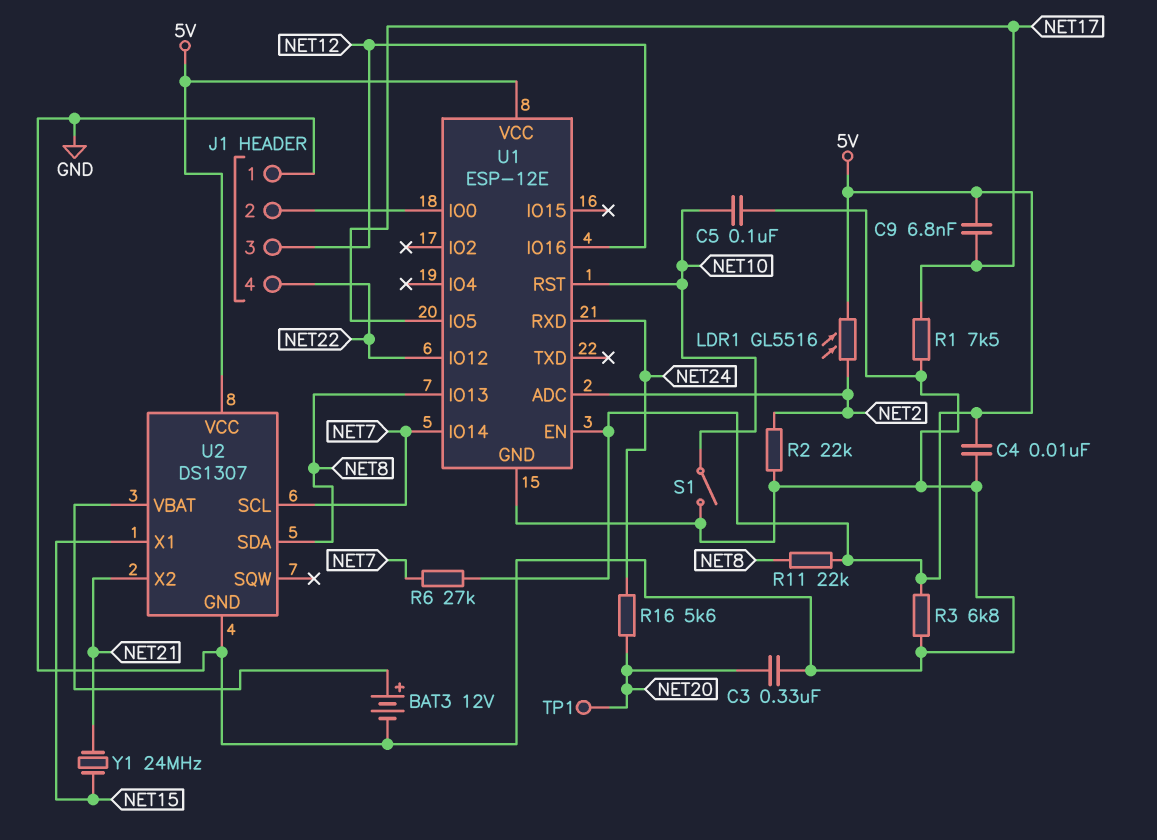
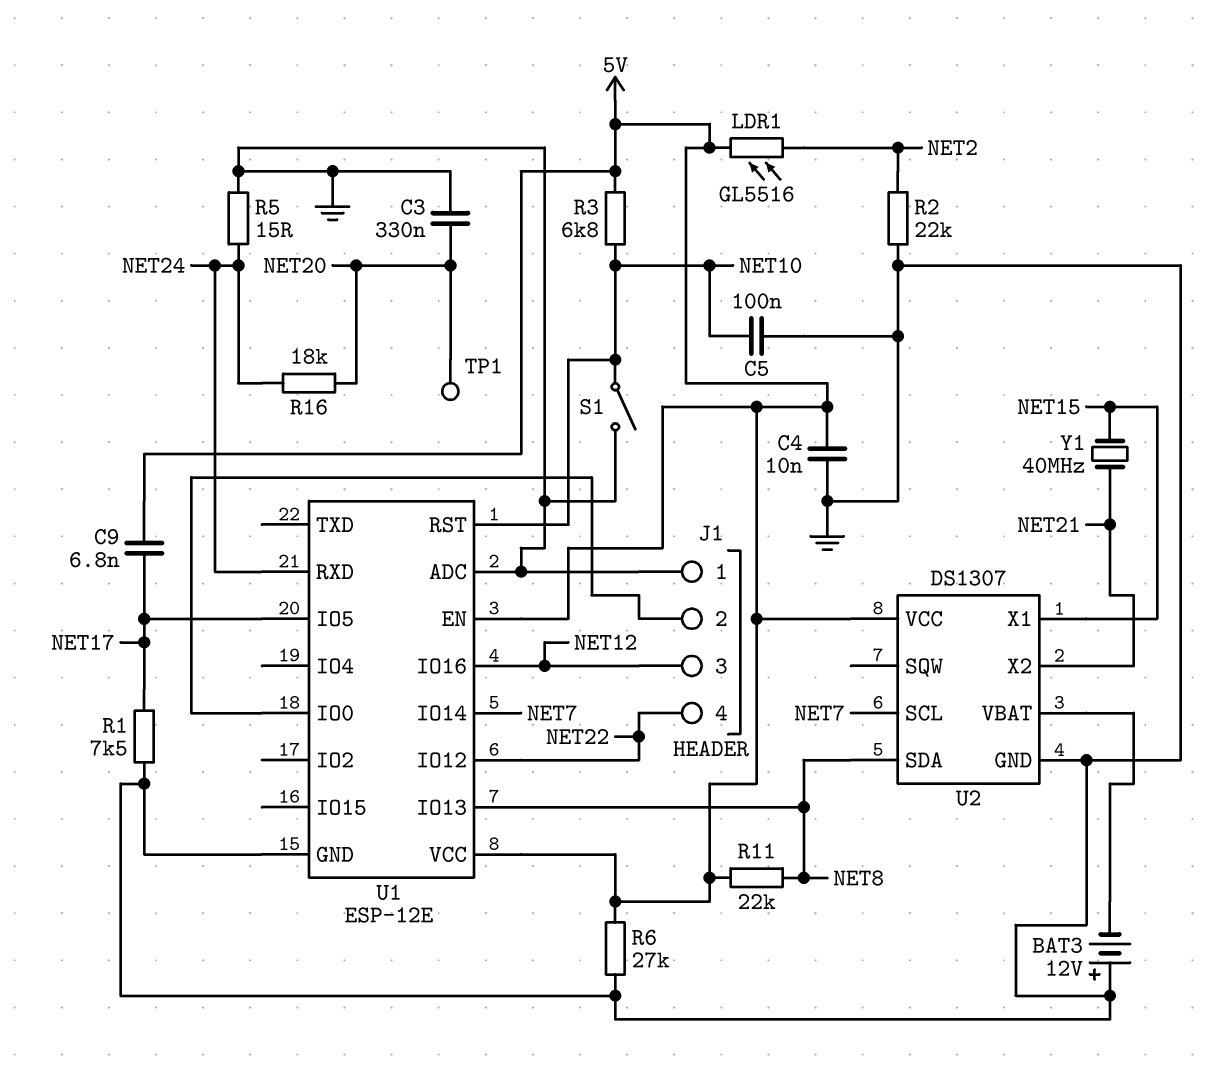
BAT3: 12V (plus U2/VBAT, minus GND) -> 12V (plus GND, minus U2/VBAT)
R3: 6.8k (5V, GND) -> 6.8k (5V, NET10)
R5: none -> 15 (GND, NET24)
R6: 27k (5V, NET7) -> 27k (5V, GND)
R16: 5.6k (NET20, NET24) -> 18k (NET20, NET24)
U1 pin ADC: NET2 -> GND
Y1: 24MHz (NET15, NET21) -> 40MHz (NET15, NET21)

